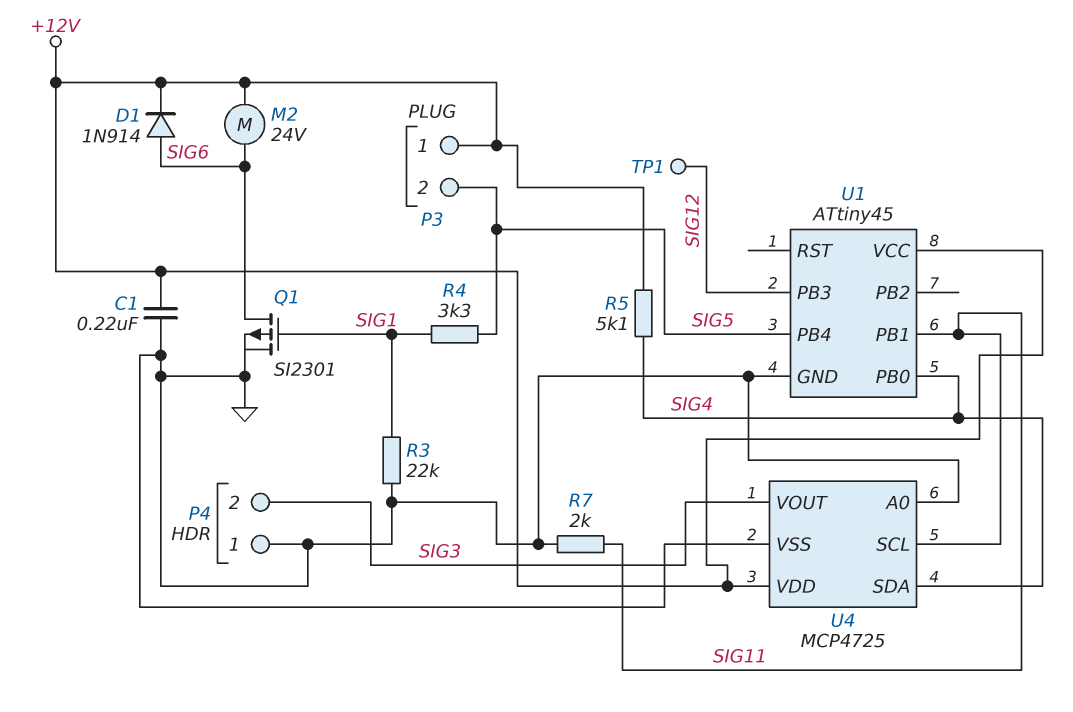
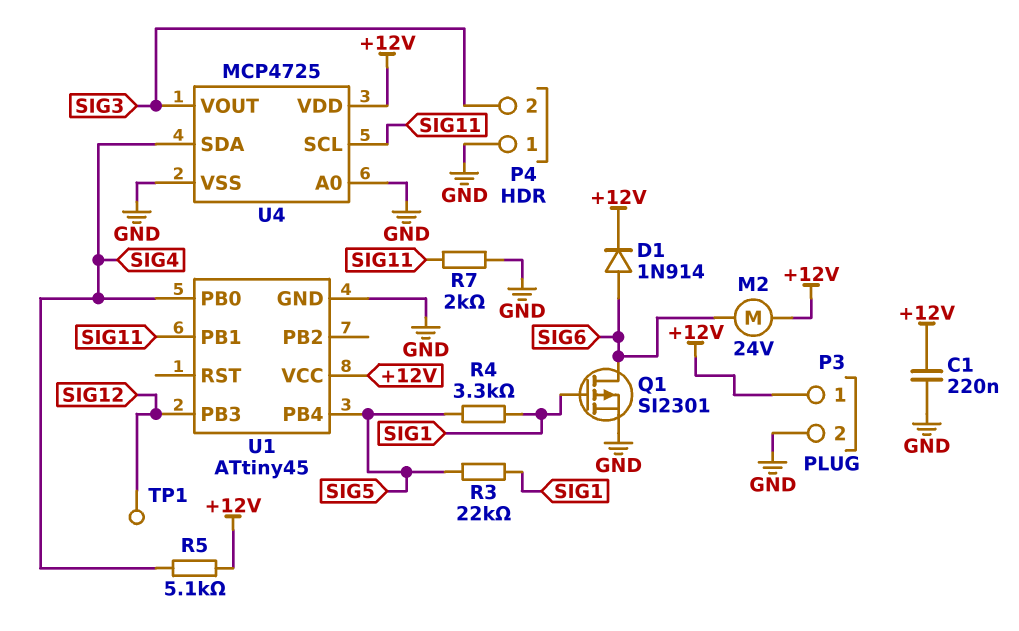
P3 pin 2: SIG5 -> GND
R3: 22k (GND, SIG1) -> 22k (SIG1, SIG5)

